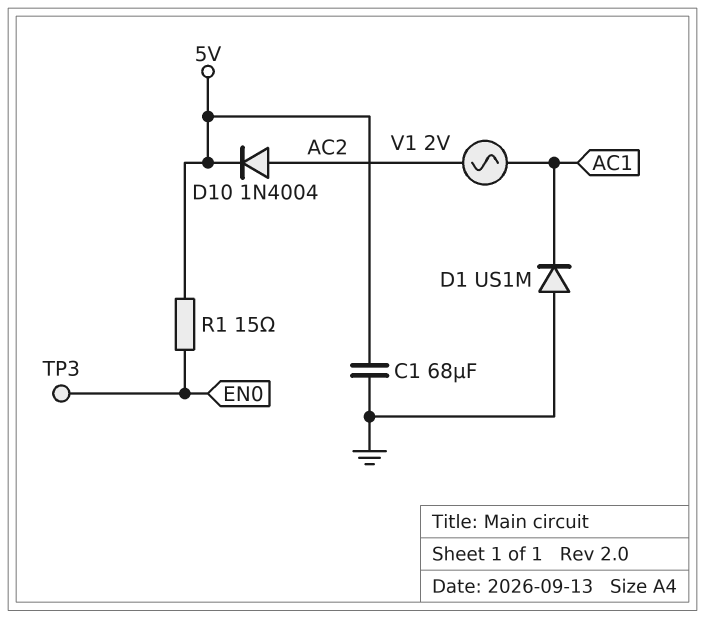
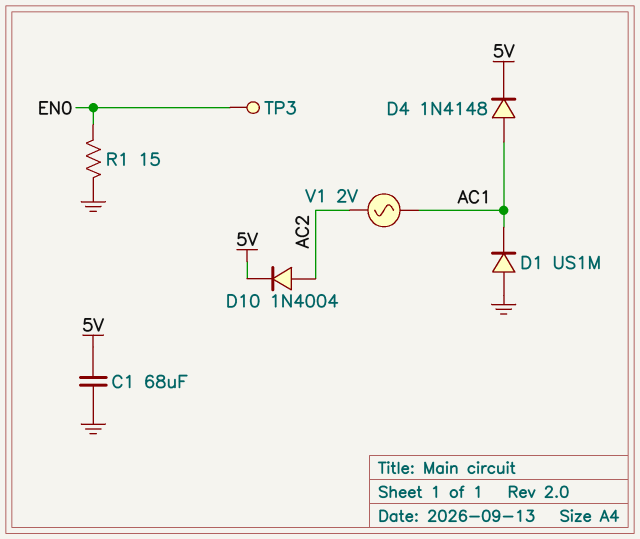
D4: none -> diode 1N4148 (A AC1, K 5V)
R1: 15 (5V, EN0) -> 15 (EN0, GND)

